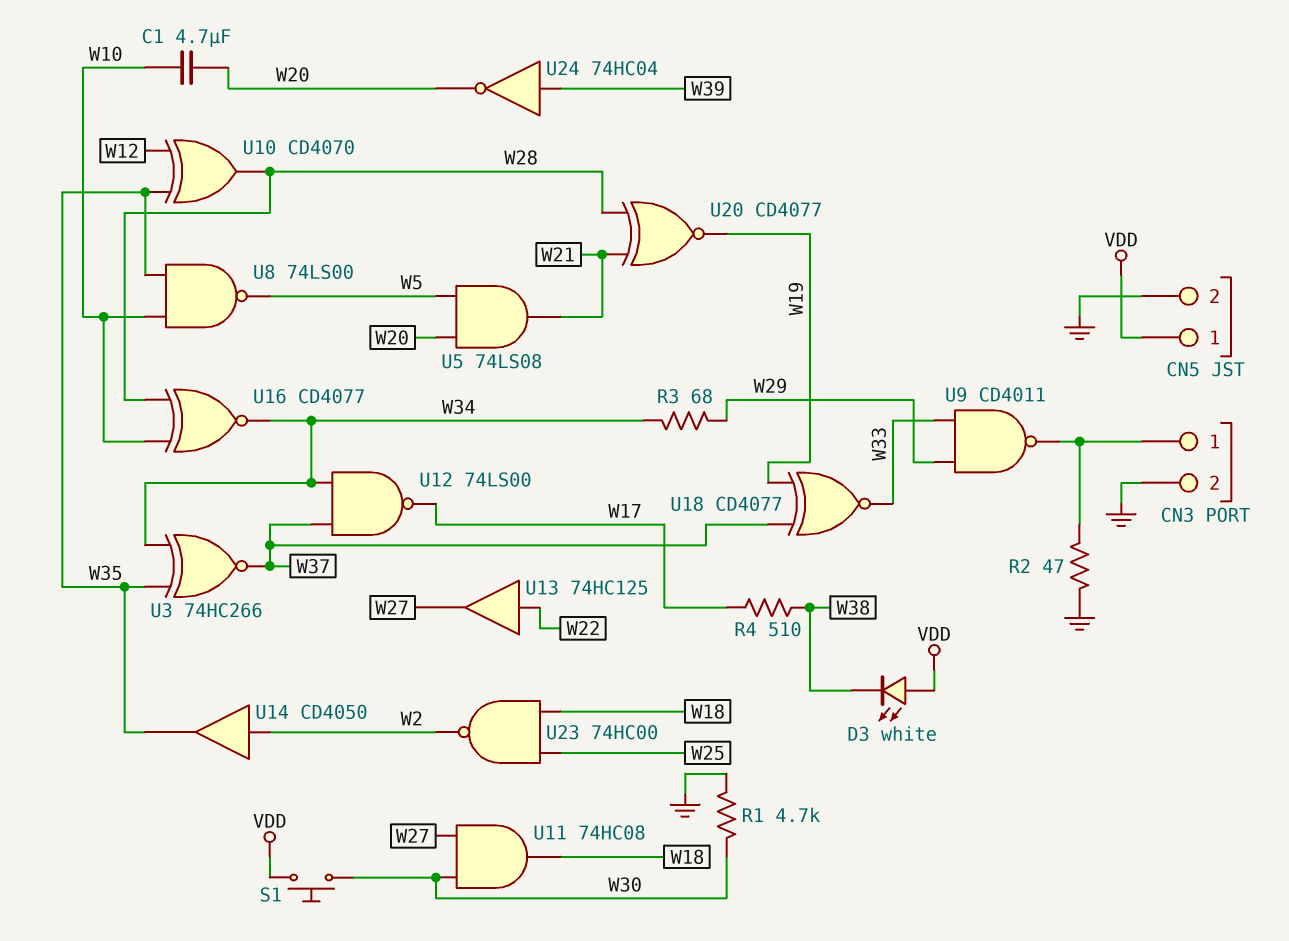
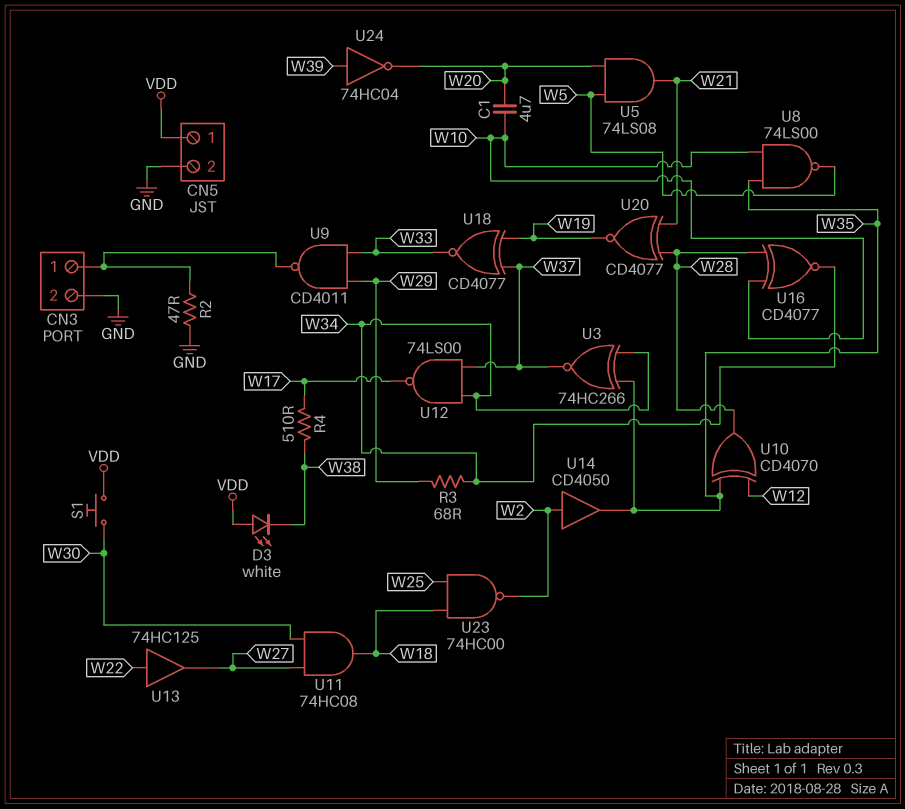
R1: 4.7k (GND, W30) -> none

